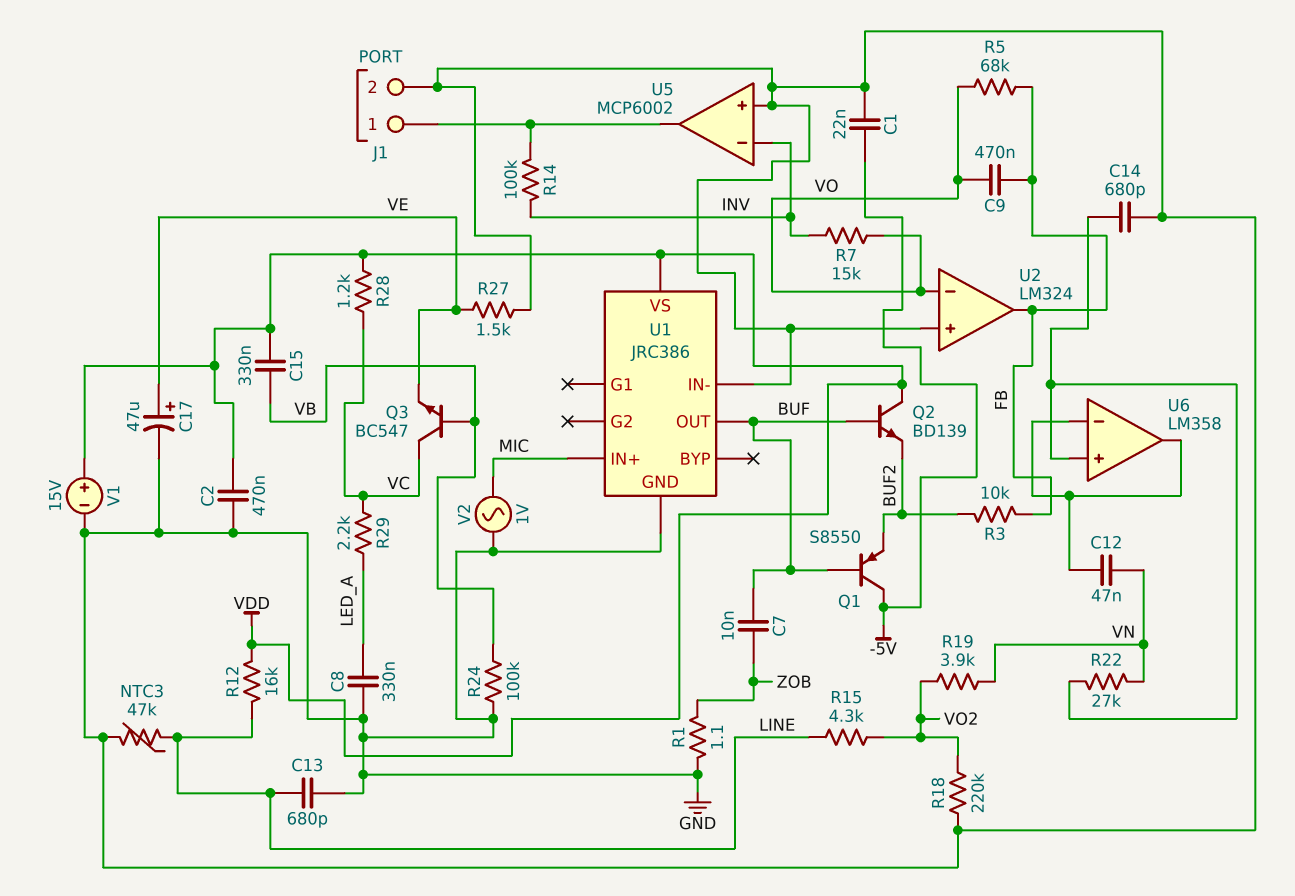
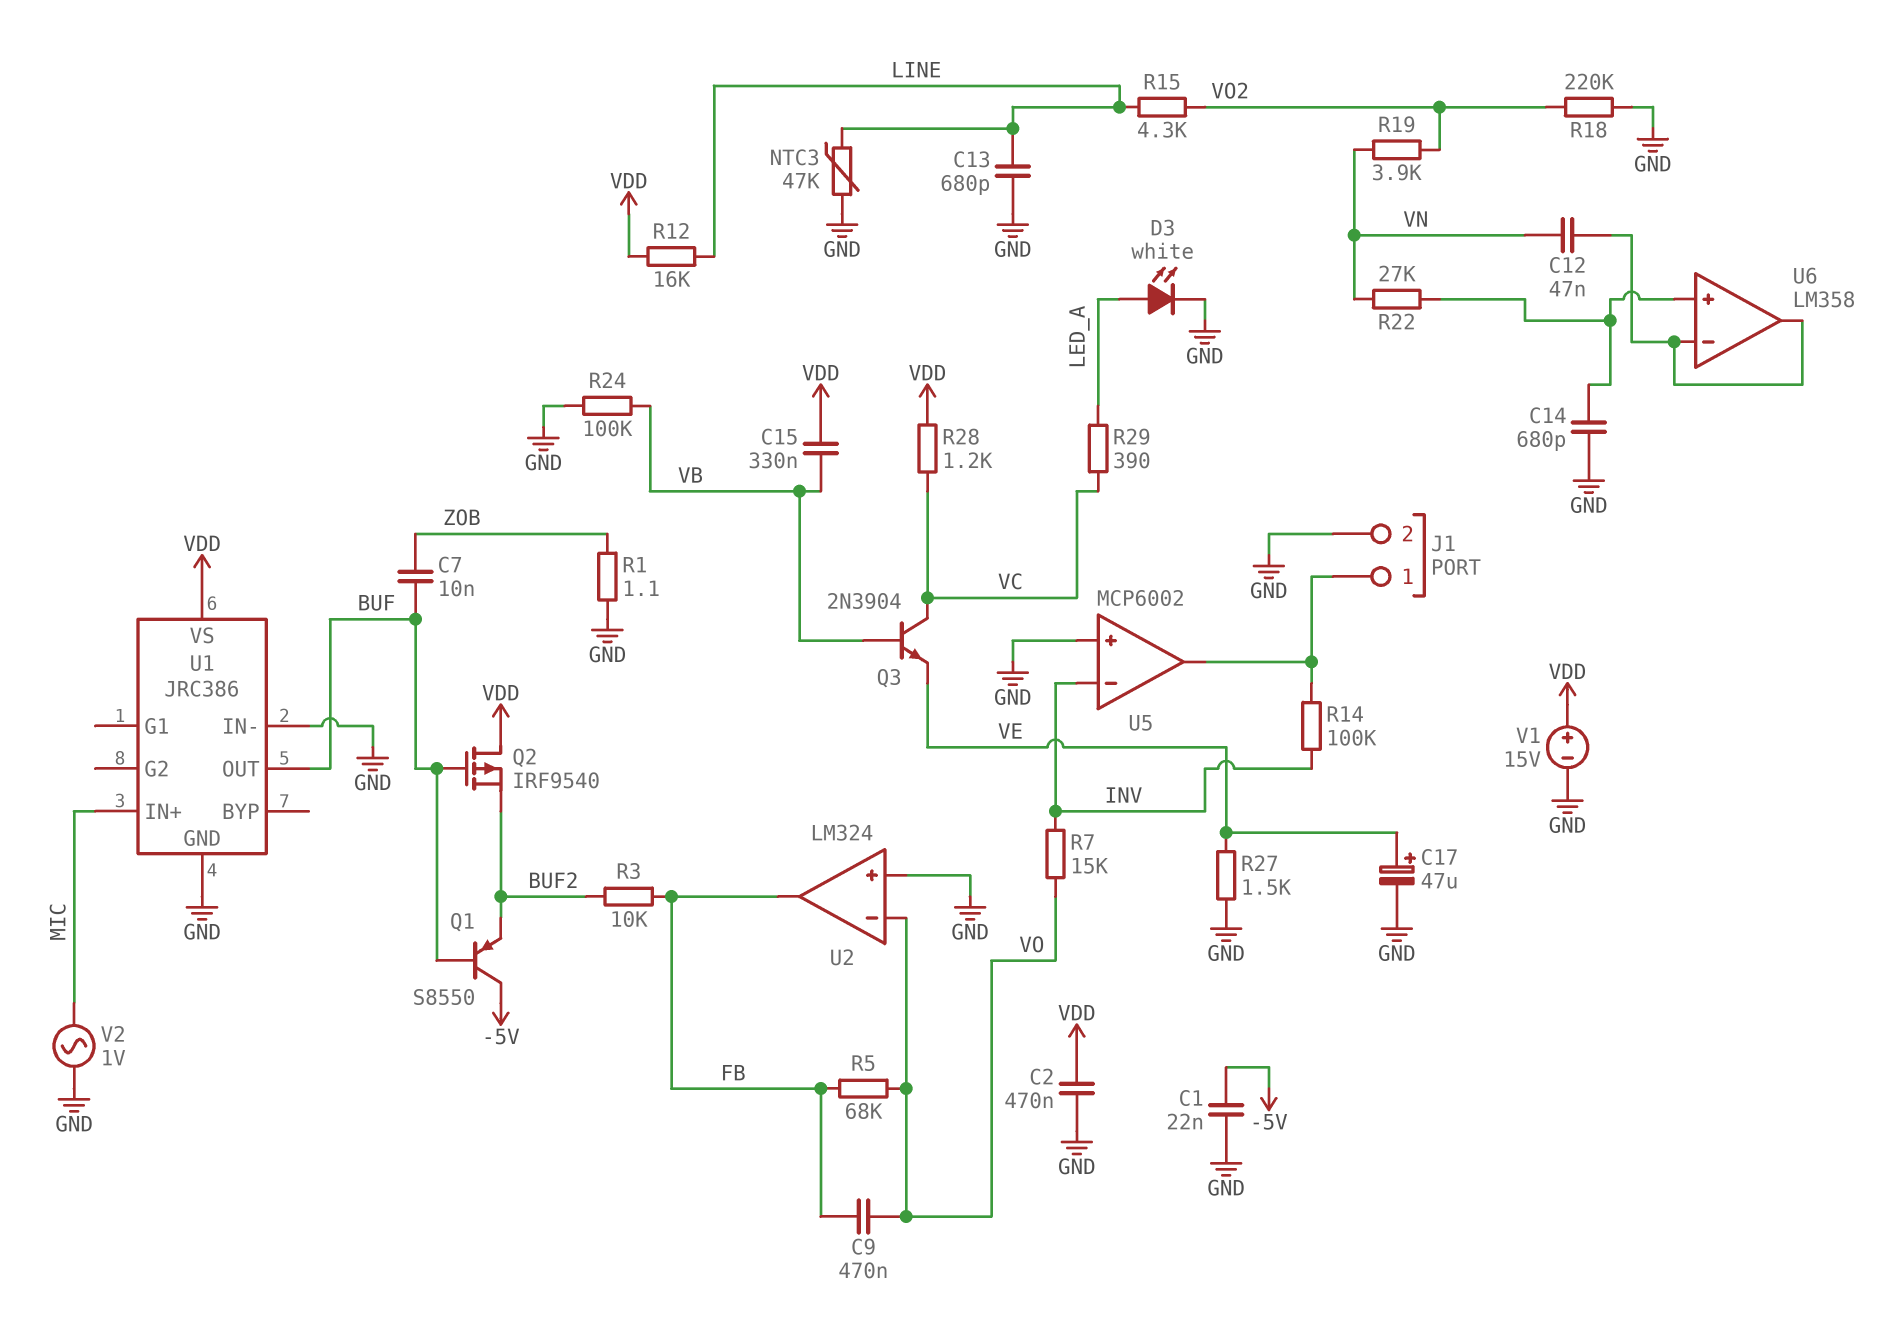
C8: 330nF (GND, LED_A) -> none
D3: none -> LED white (A LED_A, K GND)
Q2: NPN BD139 (B BUF, C VDD, E BUF2) -> PMOS IRF9540 (G BUF, D VDD, S BUF2)
Q3: NPN BC547 (B VB, C VC, E VE) -> NPN 2N3904 (B VB, C VC, E VE)
R29: 2.2k (LED_A, VC) -> 390 (LED_A, VC)

